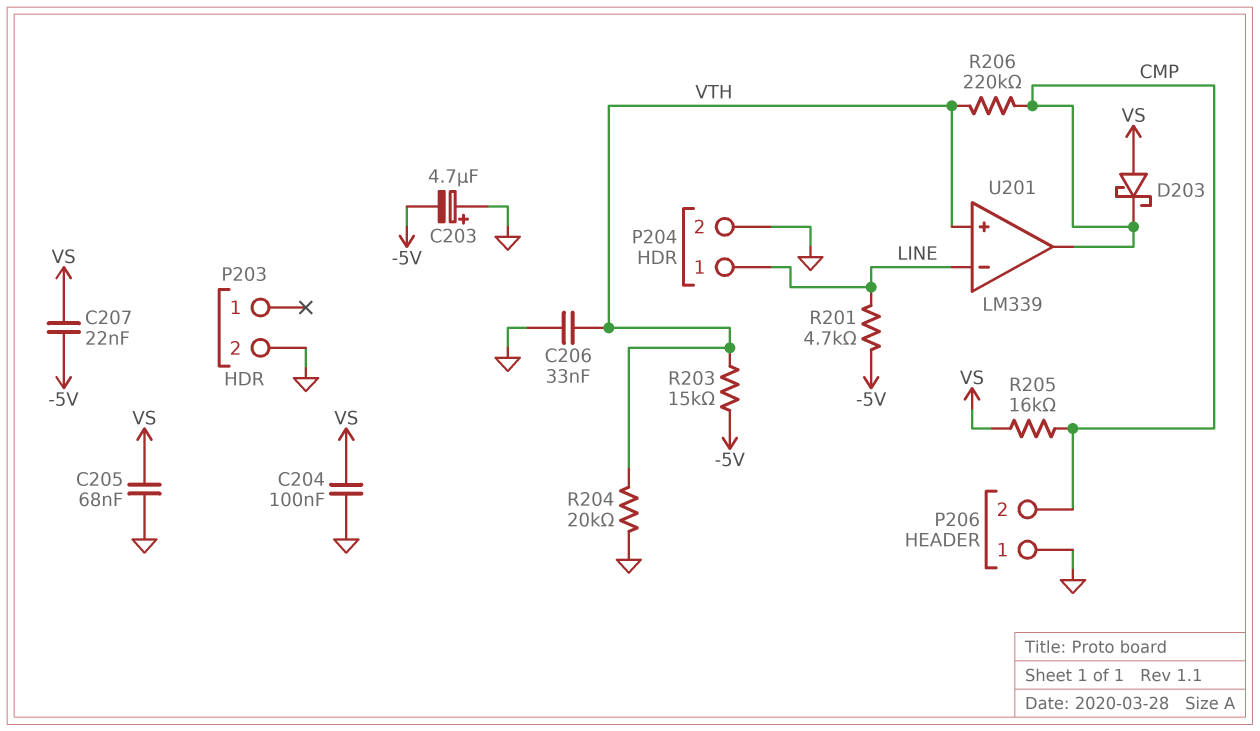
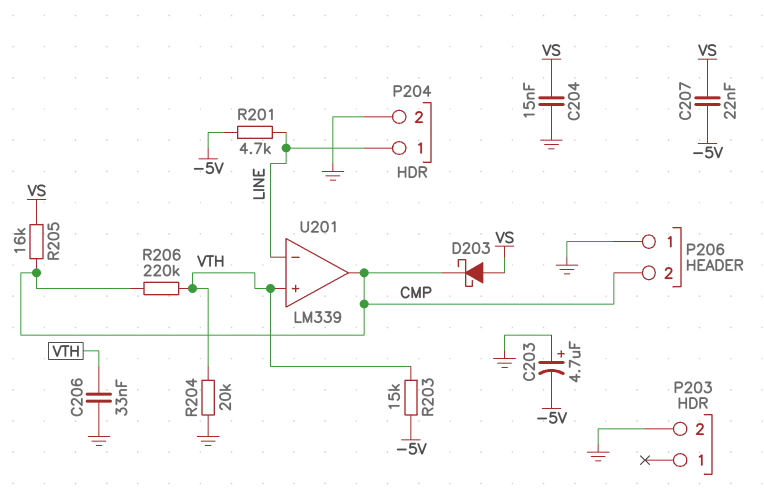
C204: 100nF (GND, VS) -> 15nF (GND, VS)
C205: 68nF (GND, VS) -> none

